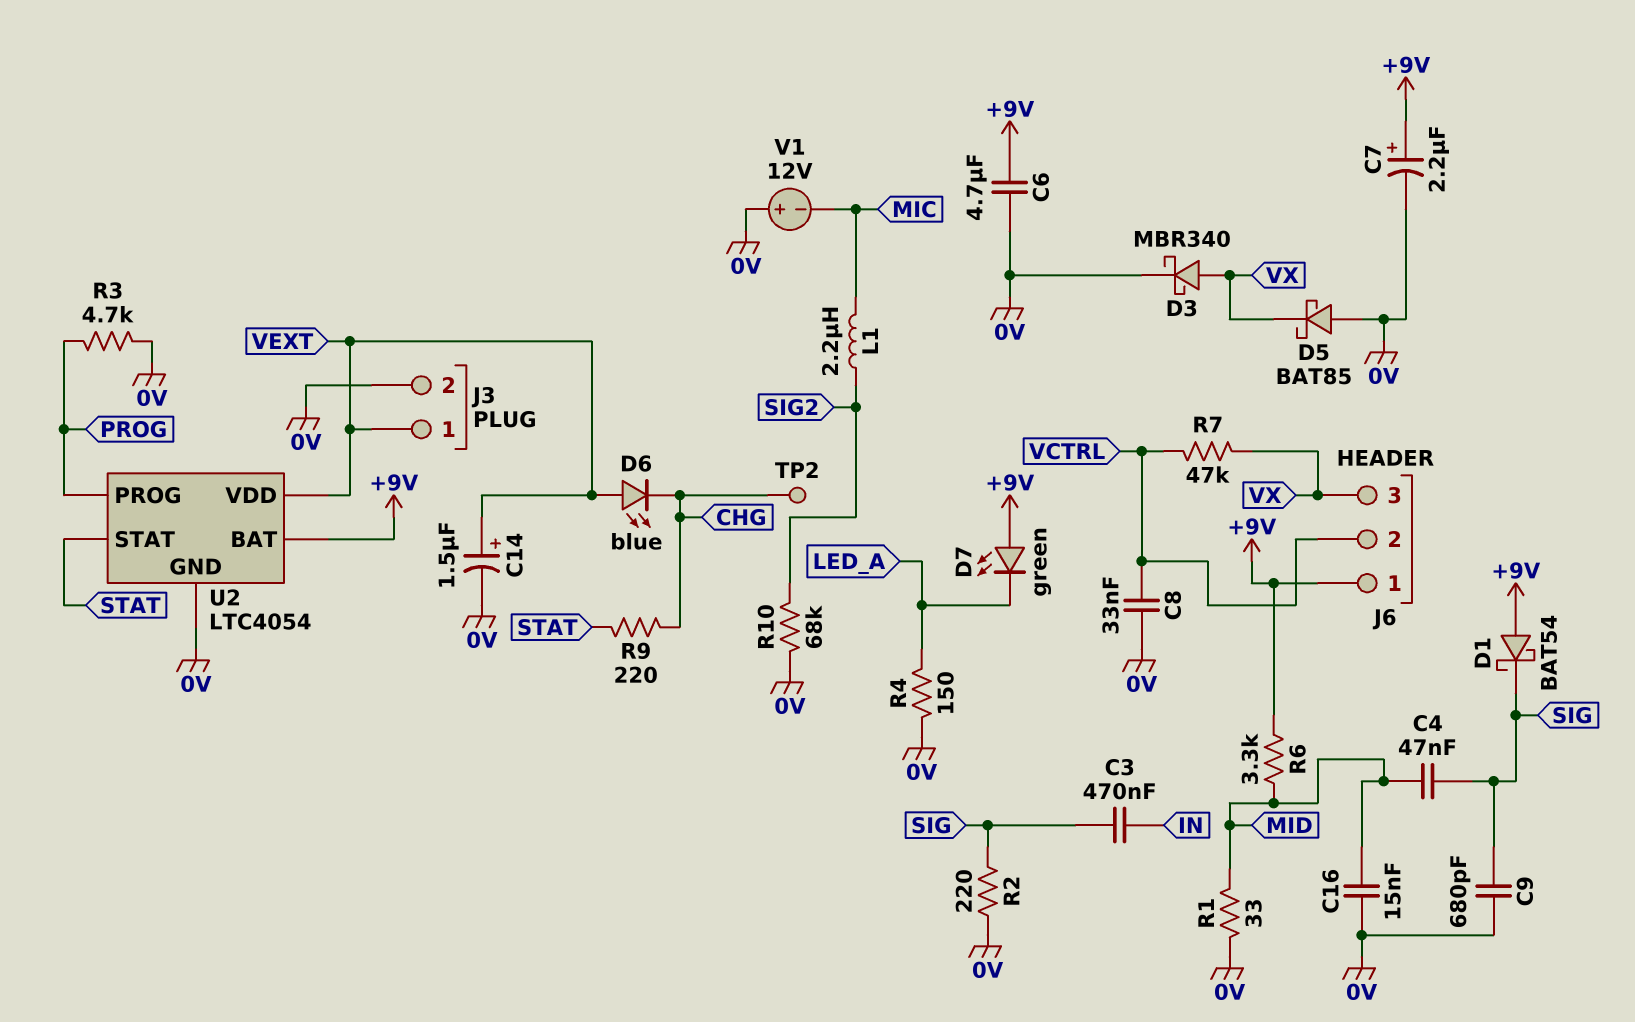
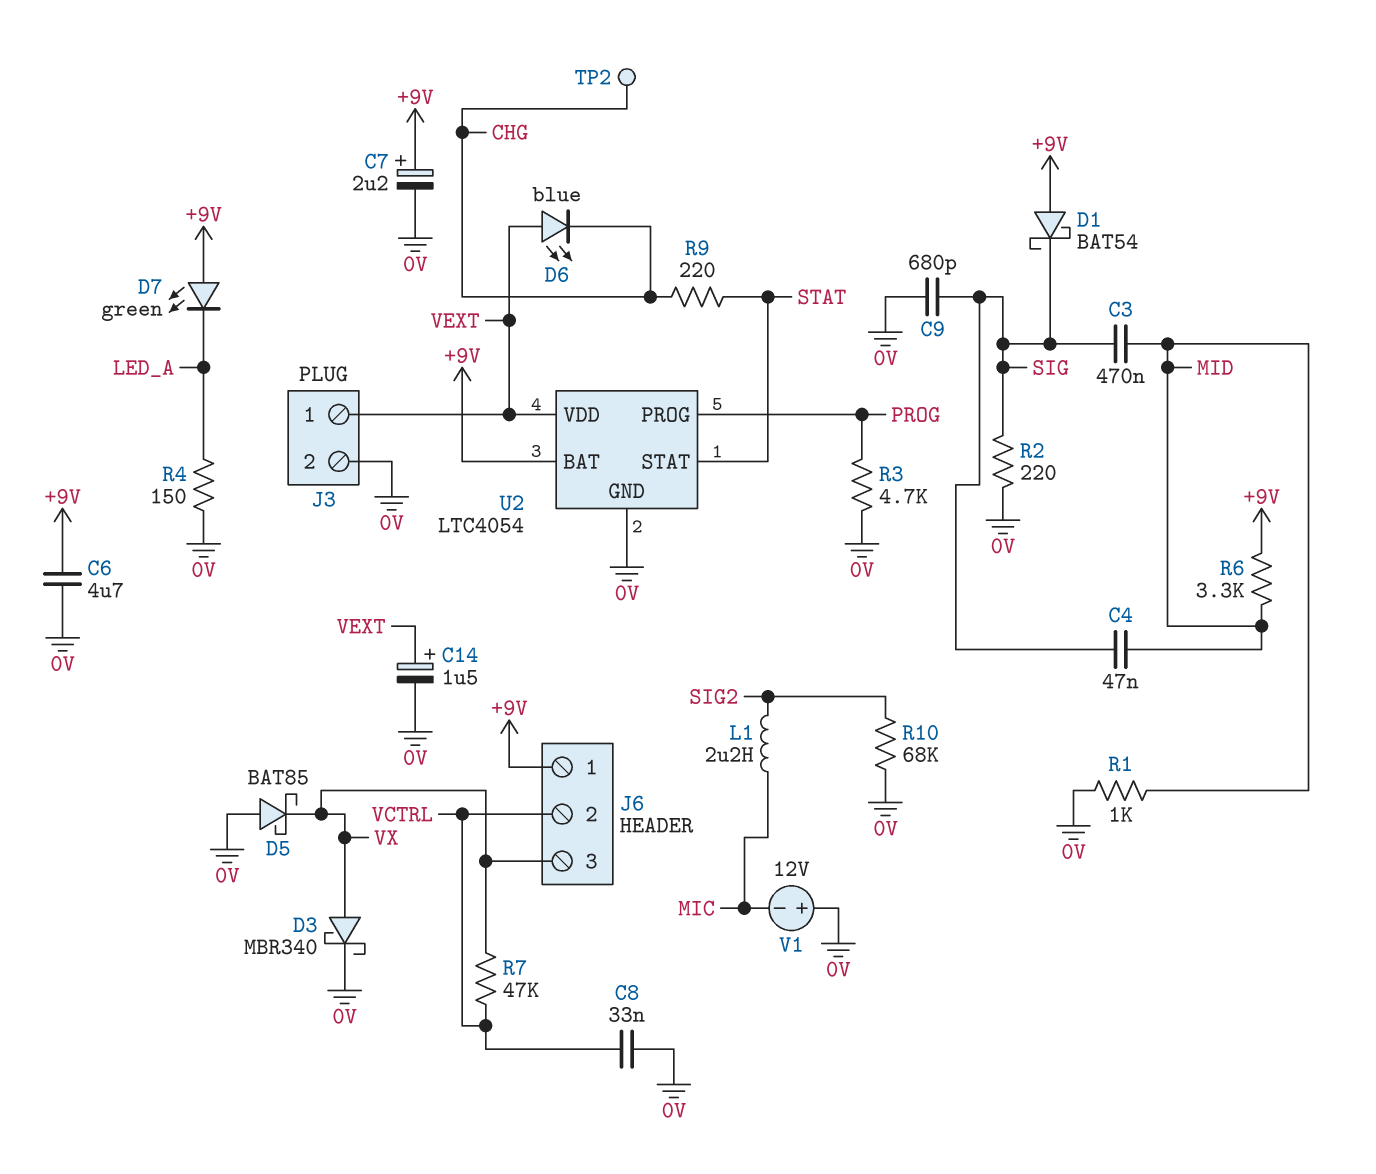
C3: 470nF (IN, SIG) -> 470nF (MID, SIG)
C16: 15nF (0V, MID) -> none
R1: 33 (0V, MID) -> 1k (0V, MID)

